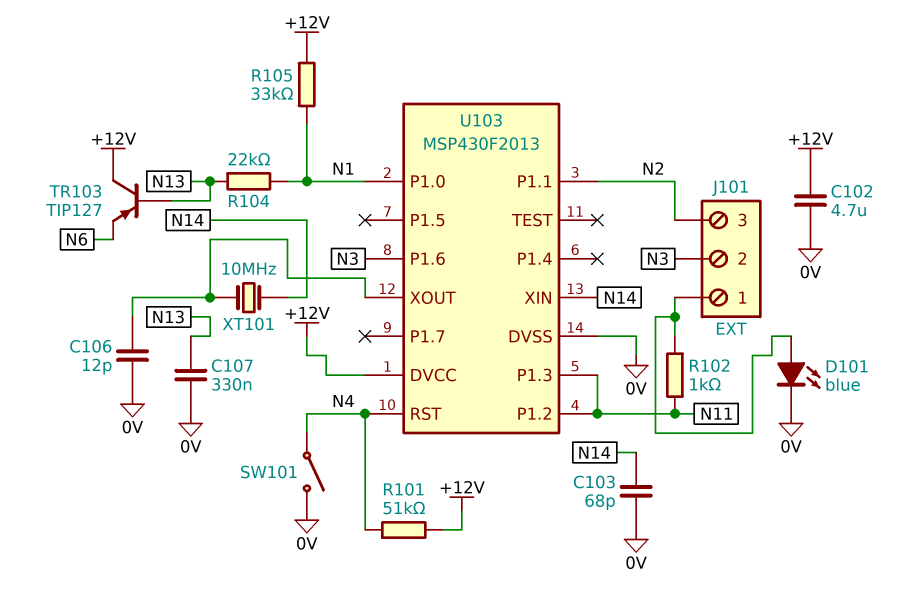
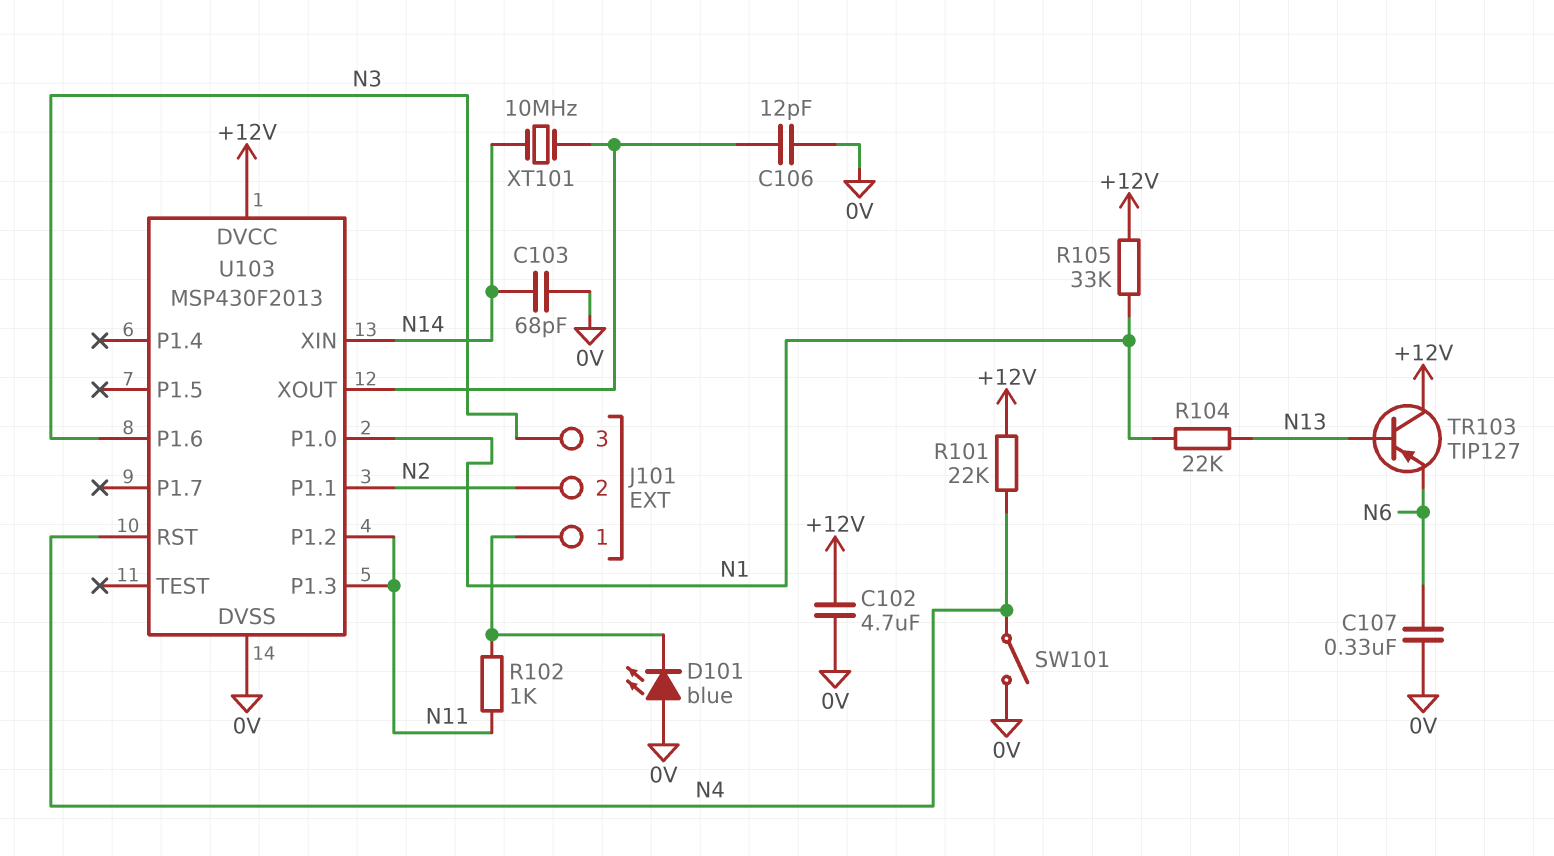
C107: 330nF (0V, N13) -> 330nF (0V, N6)
D101: LED blue (A J101/1, K 0V) -> LED blue (A 0V, K J101/1)
J101 pin 2: N3 -> N2
J101 pin 3: N2 -> N3
R101: 51k (+12V, N4) -> 22k (+12V, N4)

